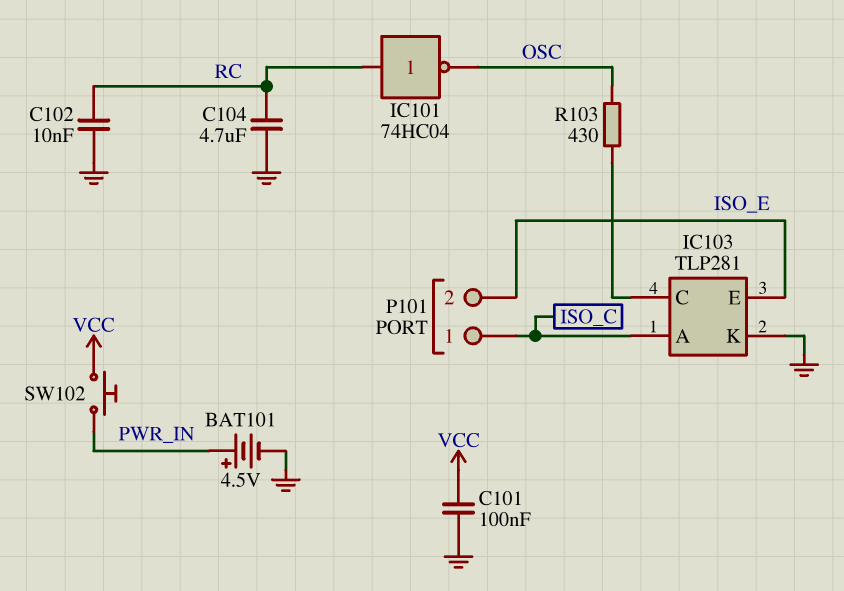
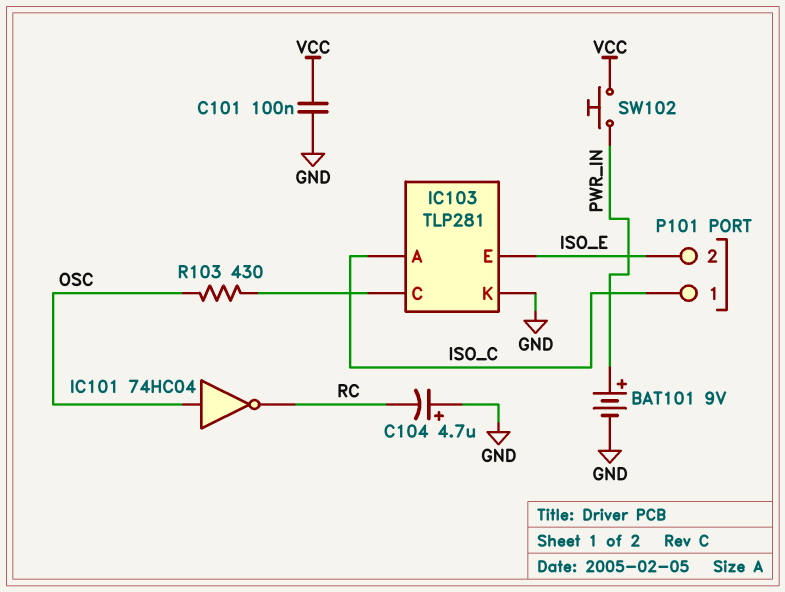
BAT101: 4.5V (plus PWR_IN, minus GND) -> 9V (plus PWR_IN, minus GND)
C102: 10nF (GND, RC) -> none
C104: 4.7uF (GND, RC) -> 4.7uF (plus GND, minus RC)
IC101: NOT 74HC04 (in RC, out OSC) -> NOT 74HC04 (in OSC, out RC)

